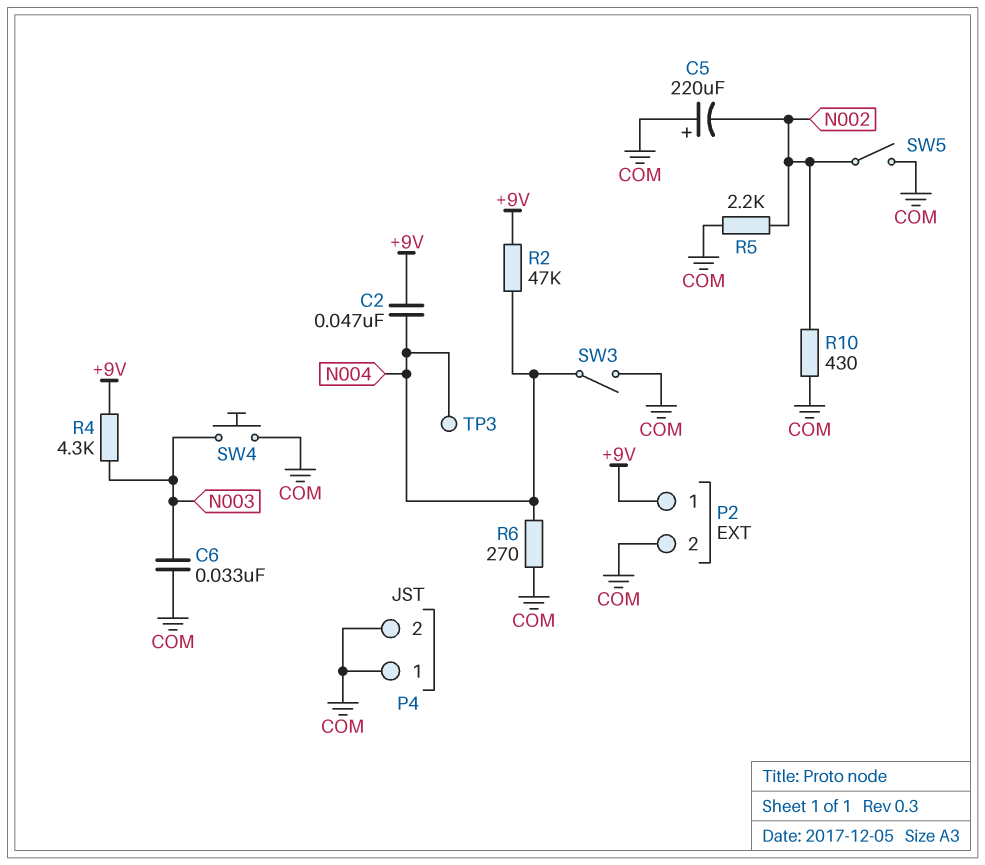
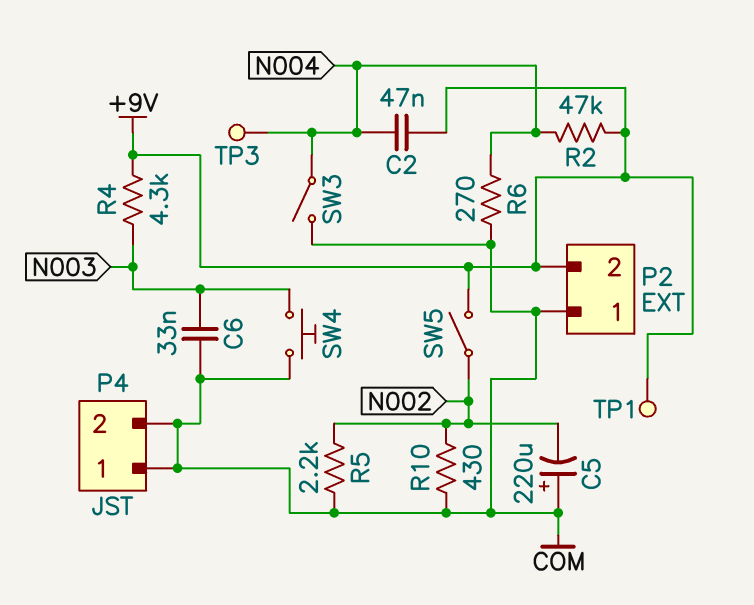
P2 pin 1: +9V -> COM
P2 pin 2: COM -> +9V
SW5: switch (COM, N002) -> switch (+9V, N002)
TP1: none -> test point (+9V)

